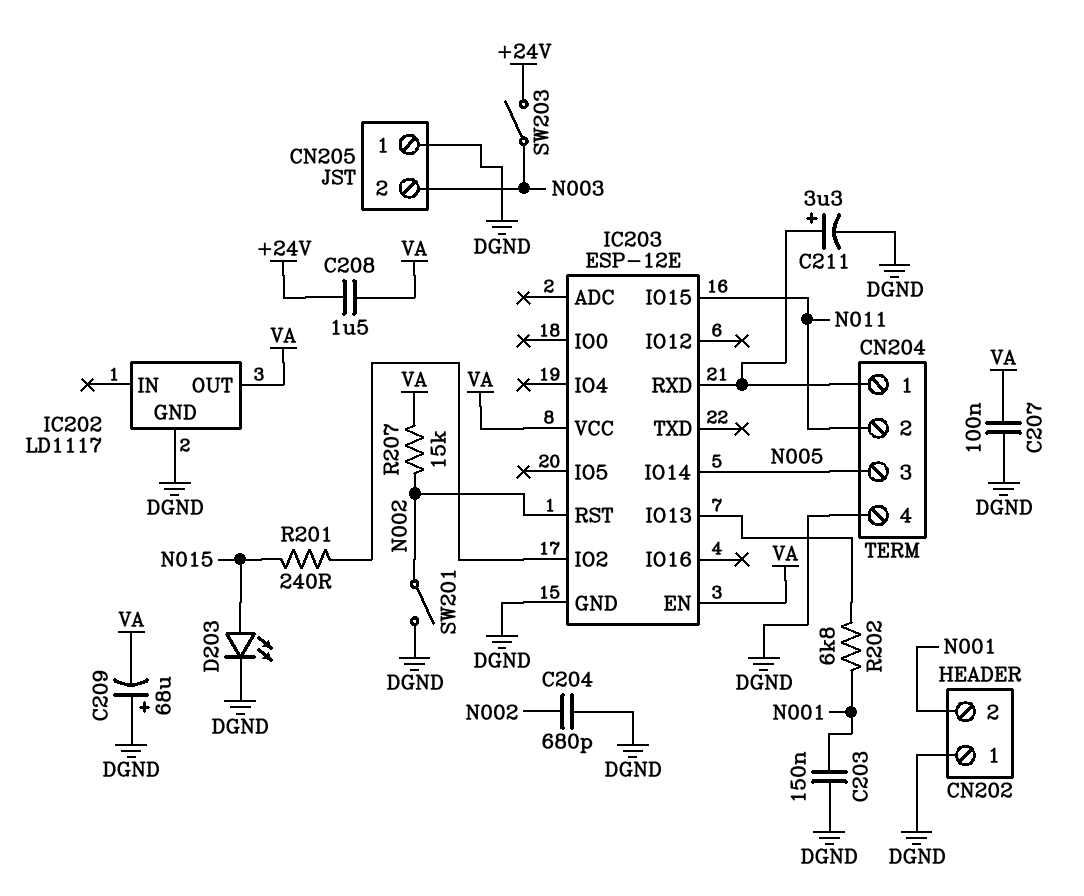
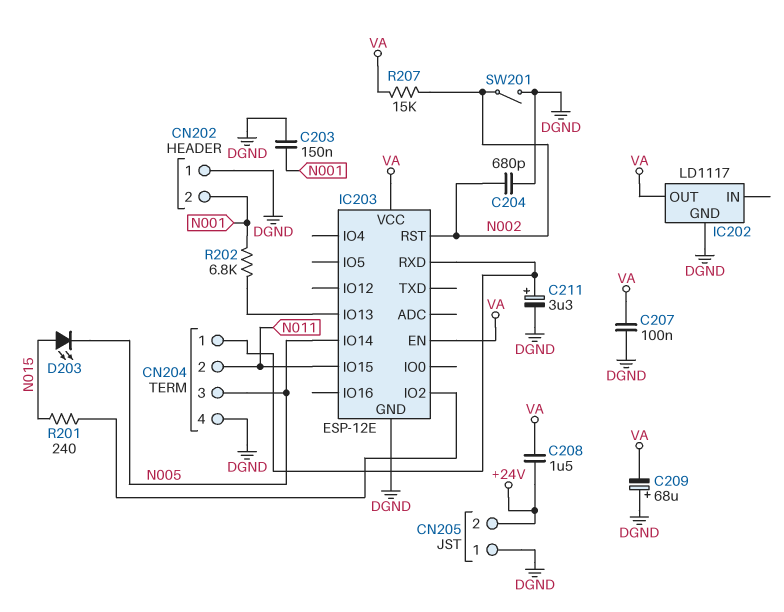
CN205 pin 2: N003 -> +24V
D203: LED (A N015, K DGND) -> LED (A N015, K N005)
SW203: switch (+24V, N003) -> none

